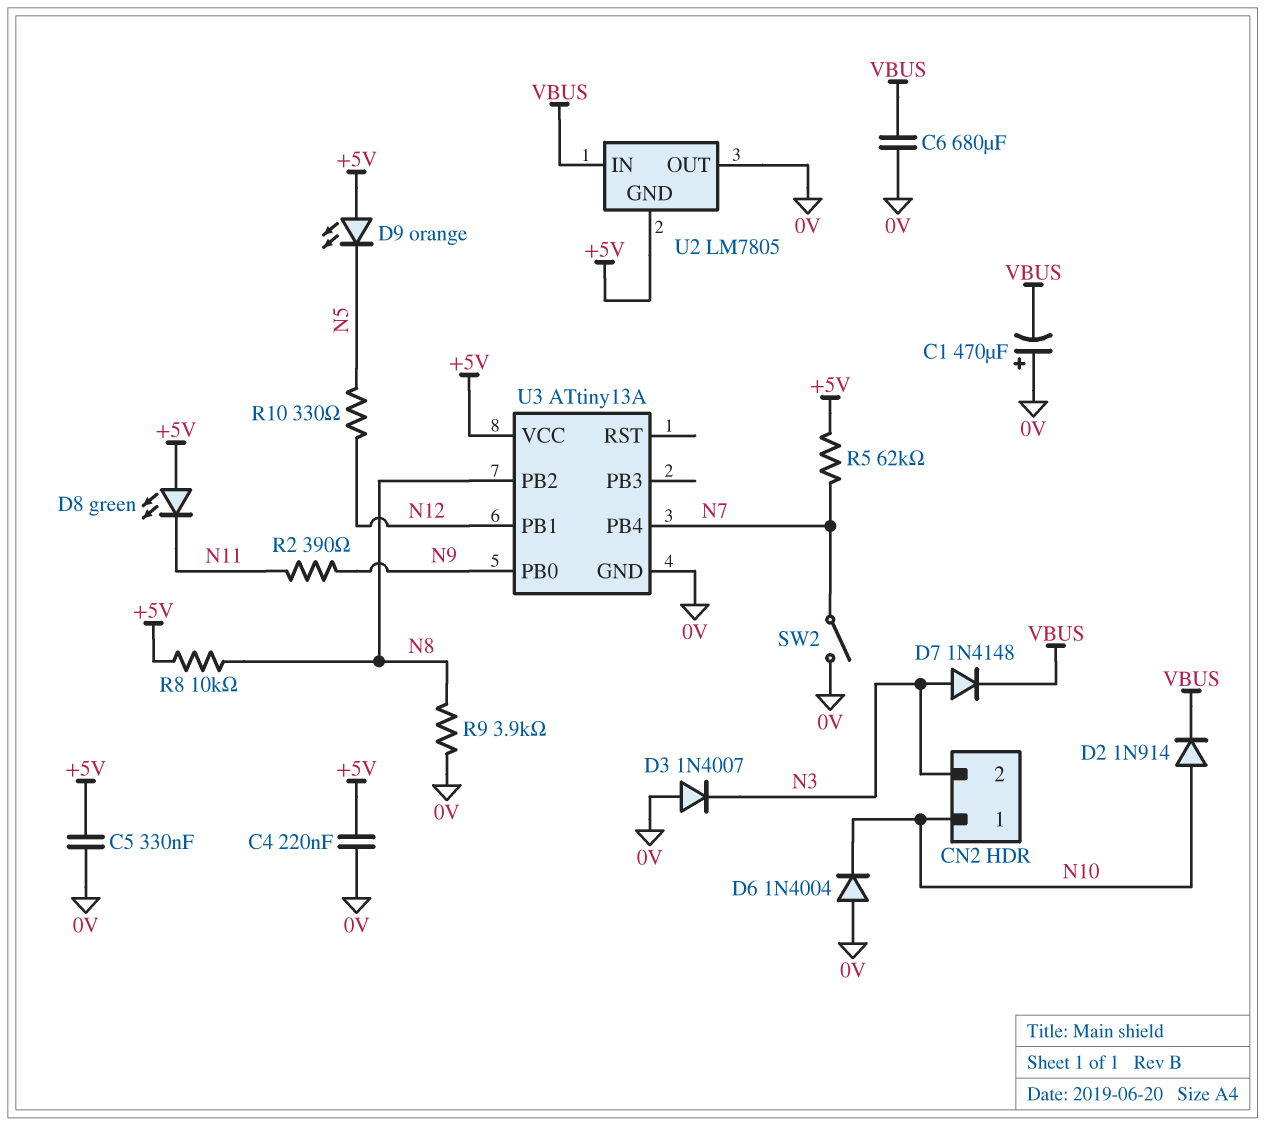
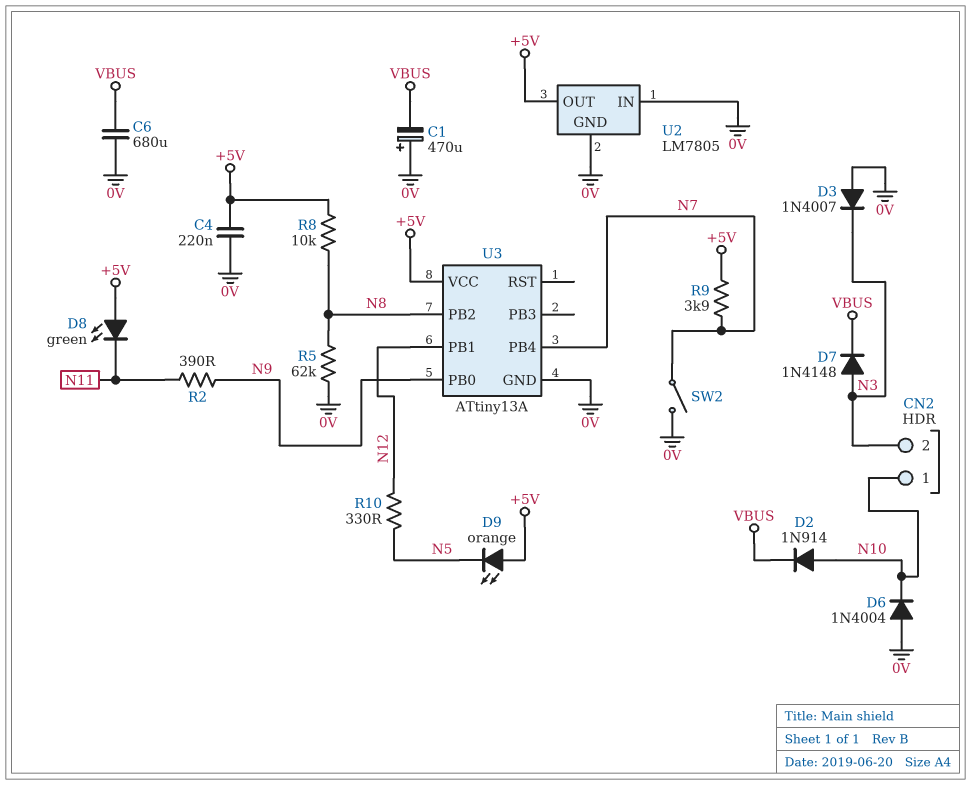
C5: 330nF (+5V, 0V) -> none
R5: 62k (+5V, N7) -> 62k (0V, N8)
R9: 3.9k (0V, N8) -> 3.9k (+5V, N7)
U2 pin GND: +5V -> 0V
U2 pin IN: VBUS -> 0V
U2 pin OUT: 0V -> +5V

